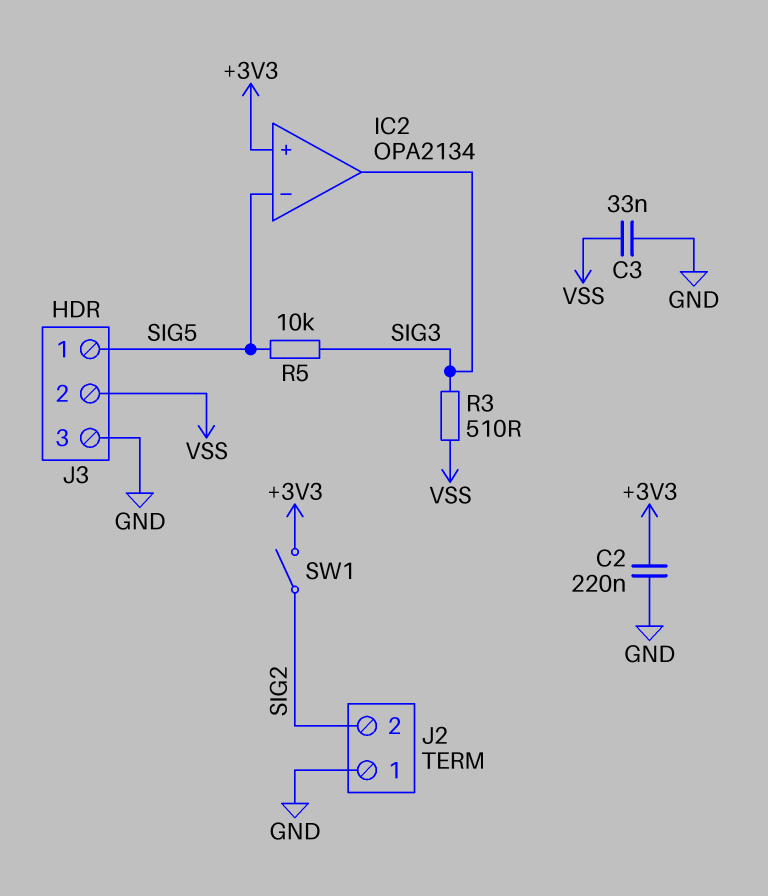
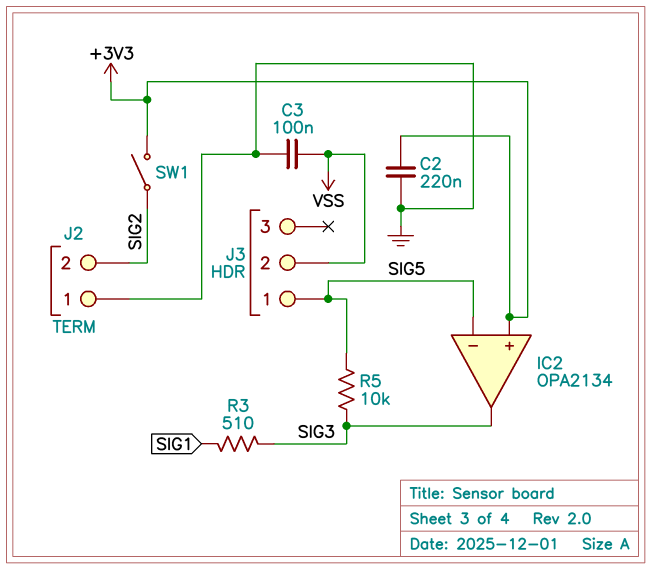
C3: 33nF (GND, VSS) -> 100nF (GND, VSS)
J3 pin 3: GND -> none
R3: 510 (SIG3, VSS) -> 510 (SIG1, SIG3)

